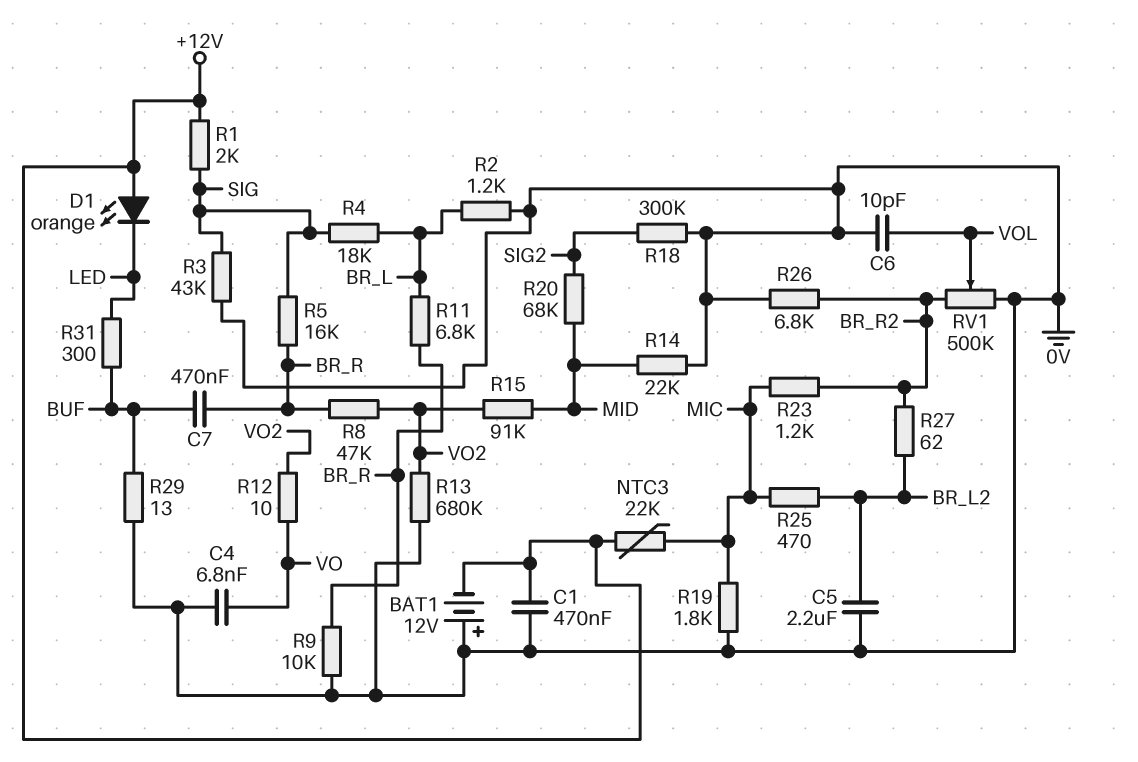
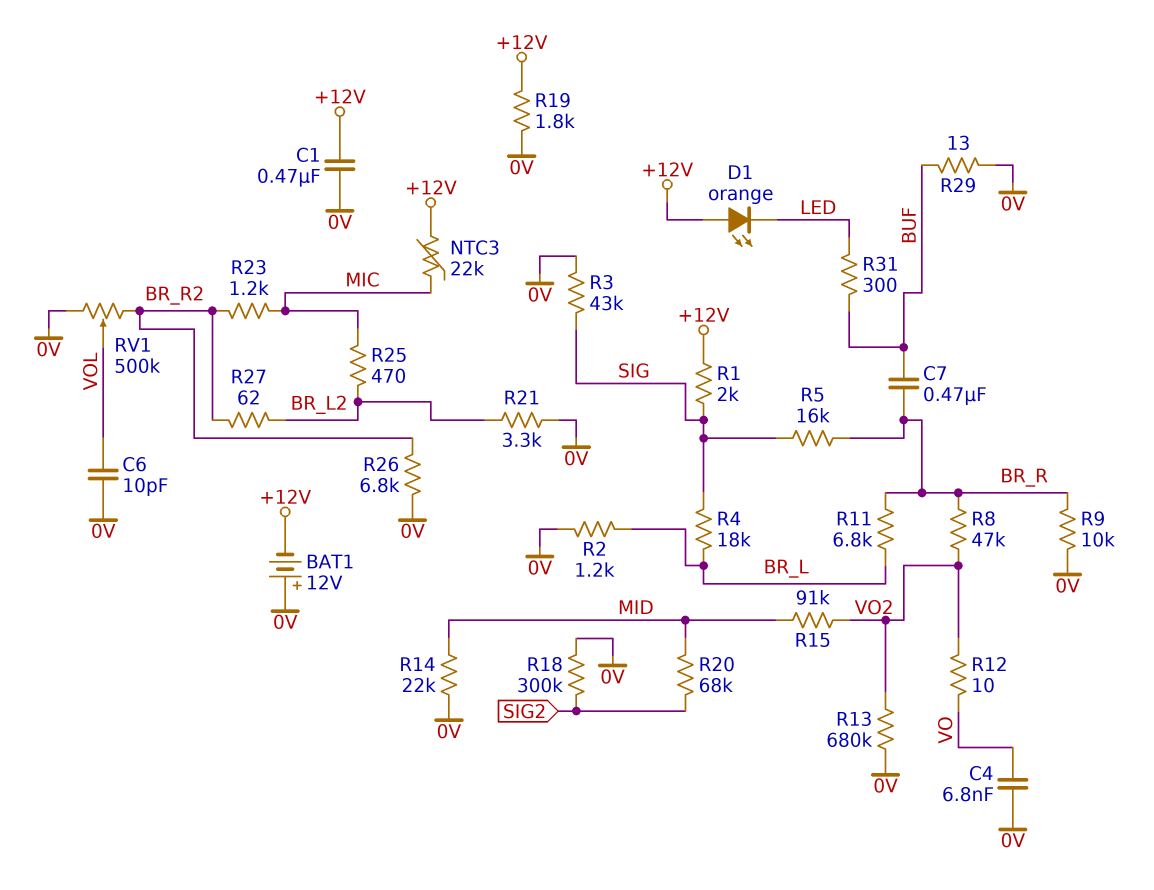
C5: 2.2uF (0V, BR_L2) -> none
R19: 1.8k (0V, MIC) -> 1.8k (+12V, 0V)
R21: none -> 3.3k (0V, BR_L2)

